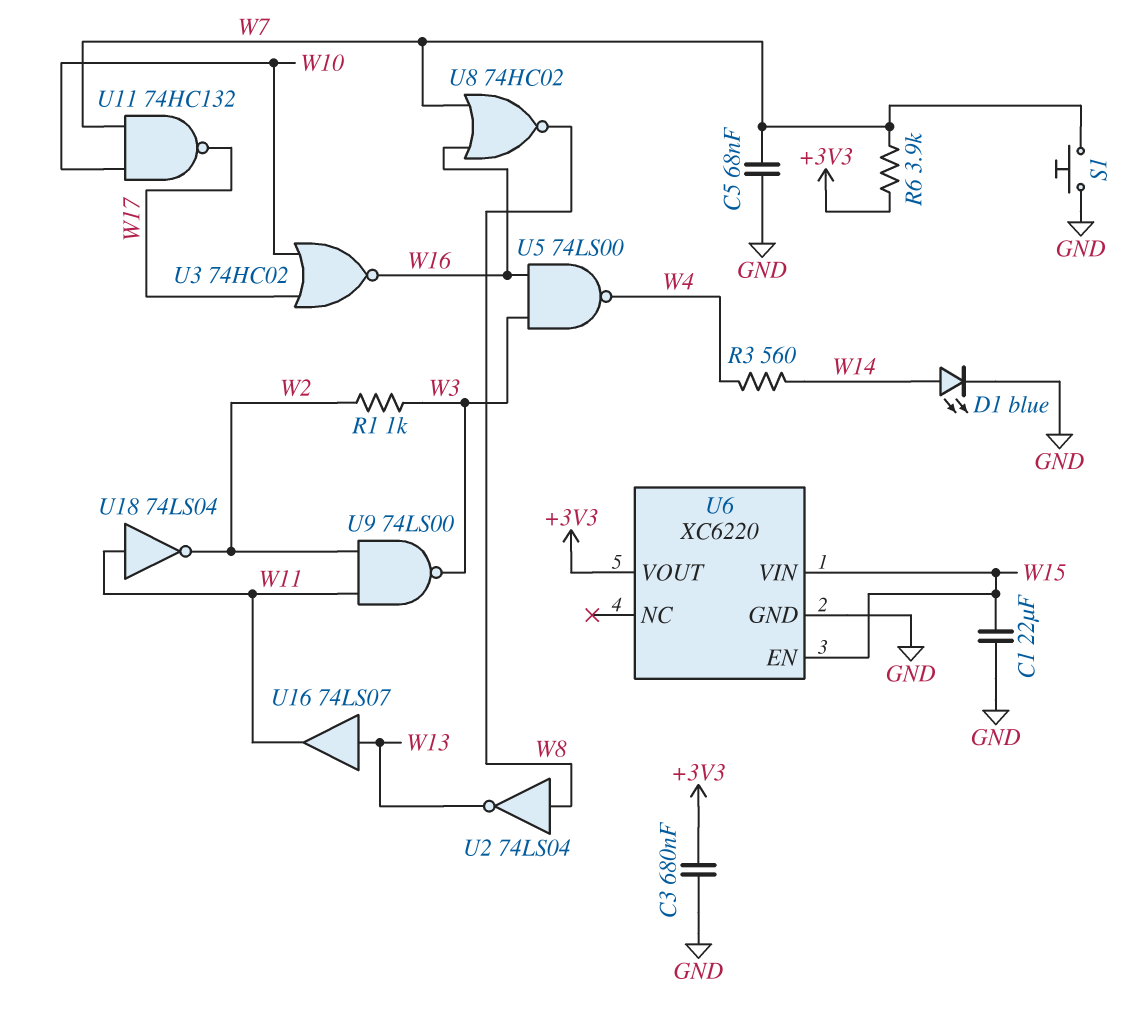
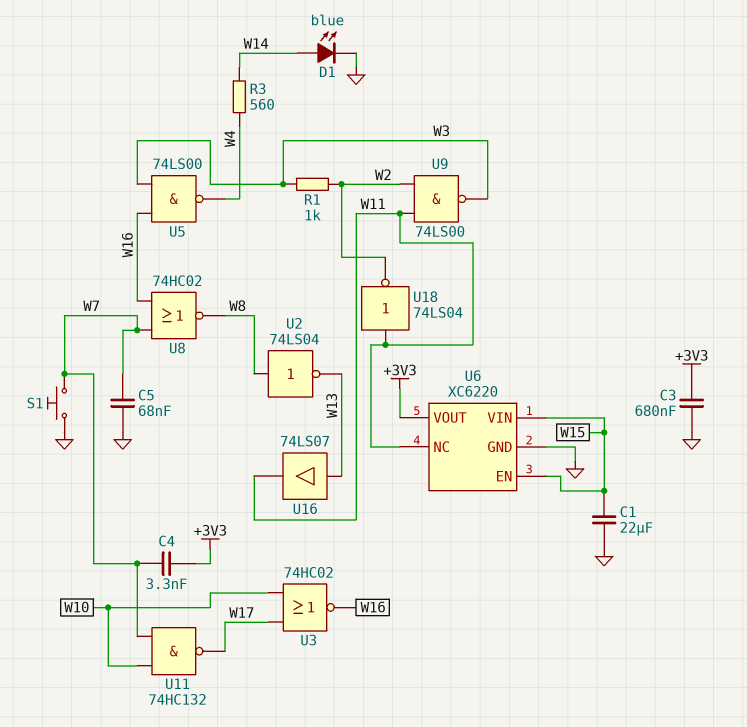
C4: none -> 3.3nF (+3V3, W7)
R6: 3.9k (+3V3, W7) -> none
U6 pin NC: none -> W11

